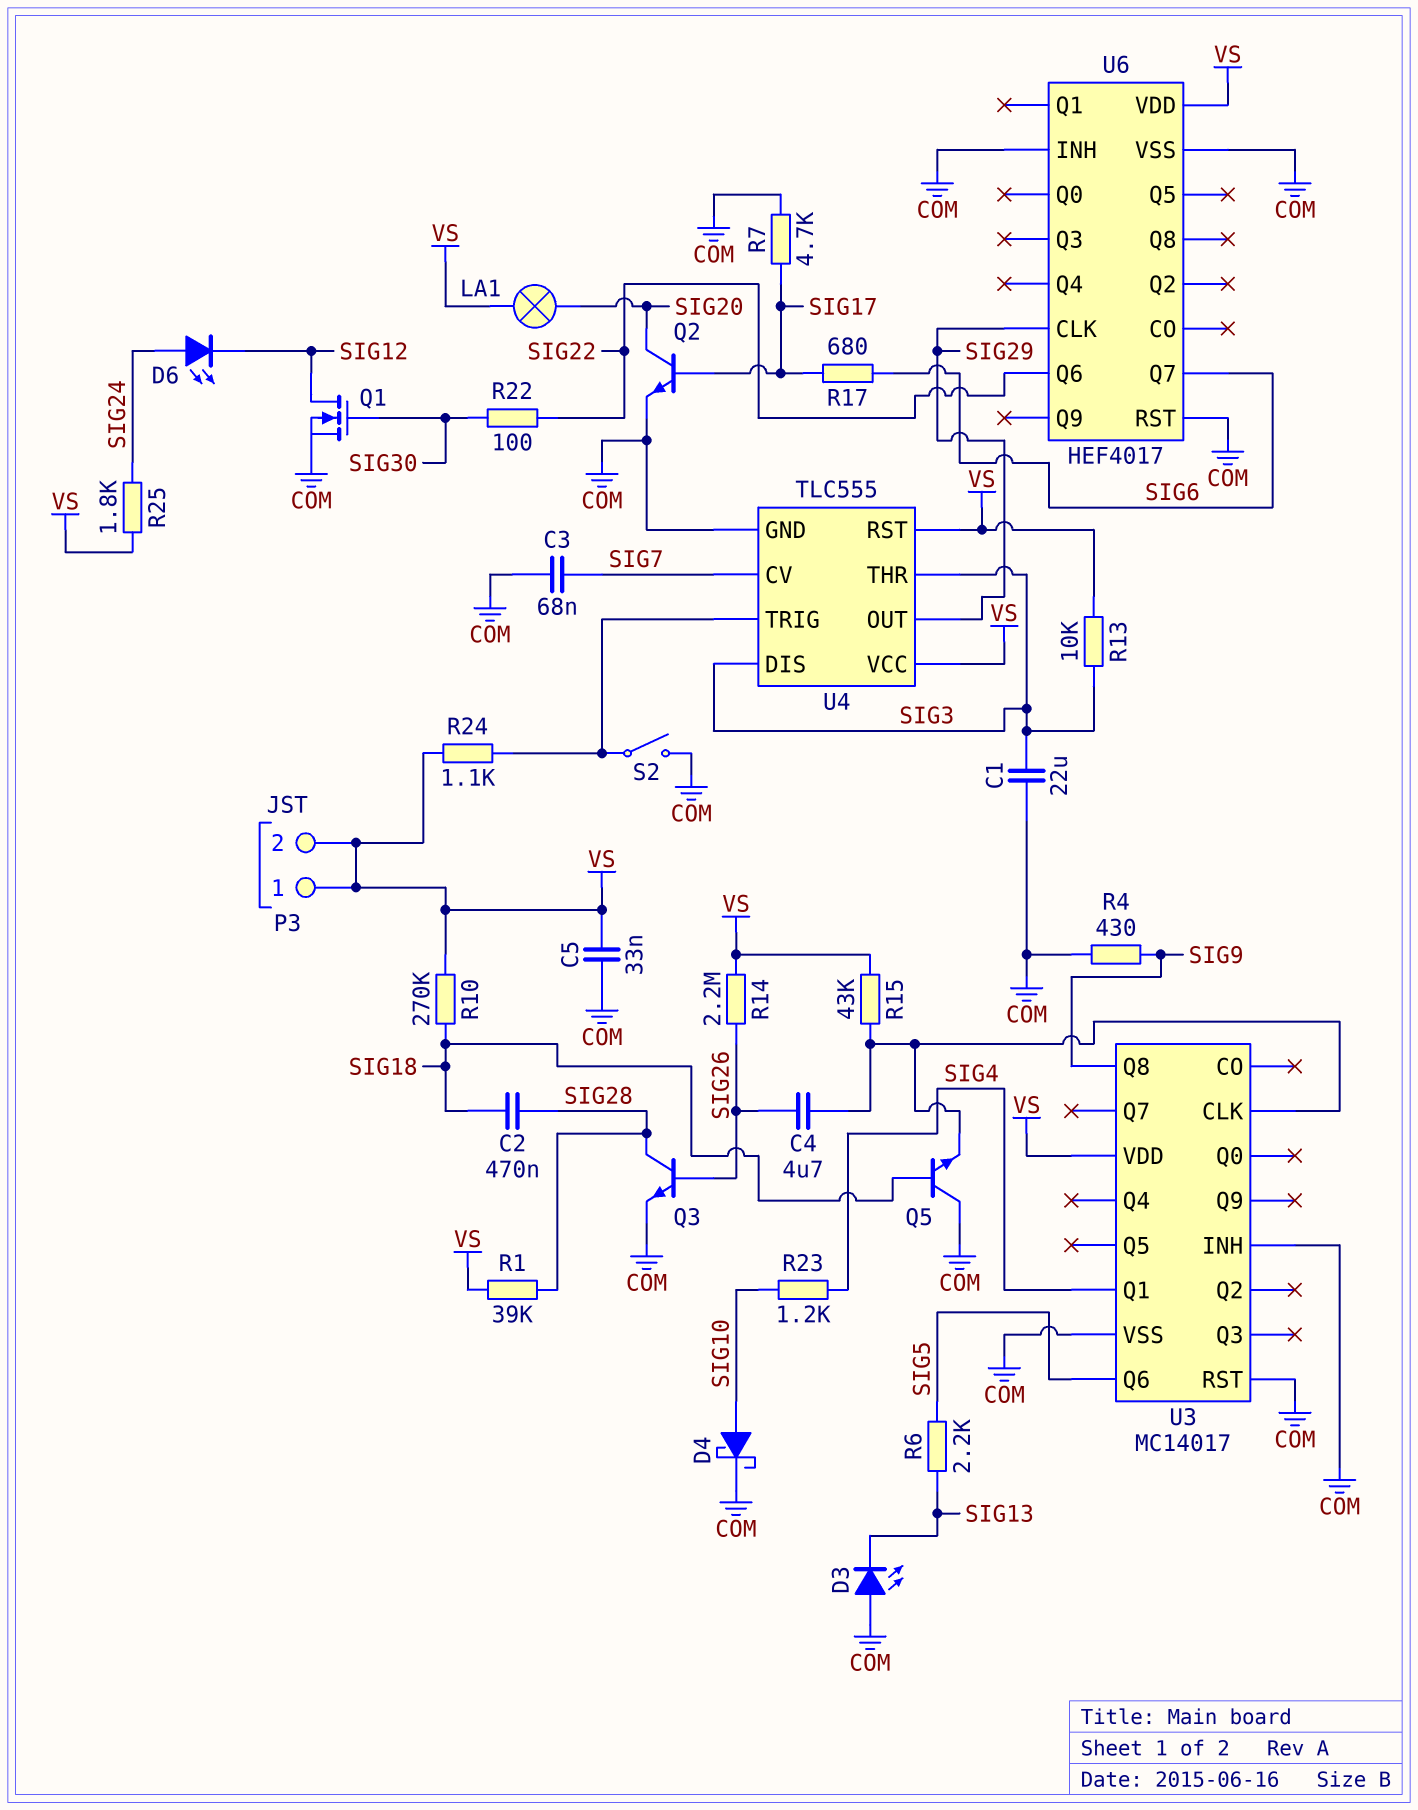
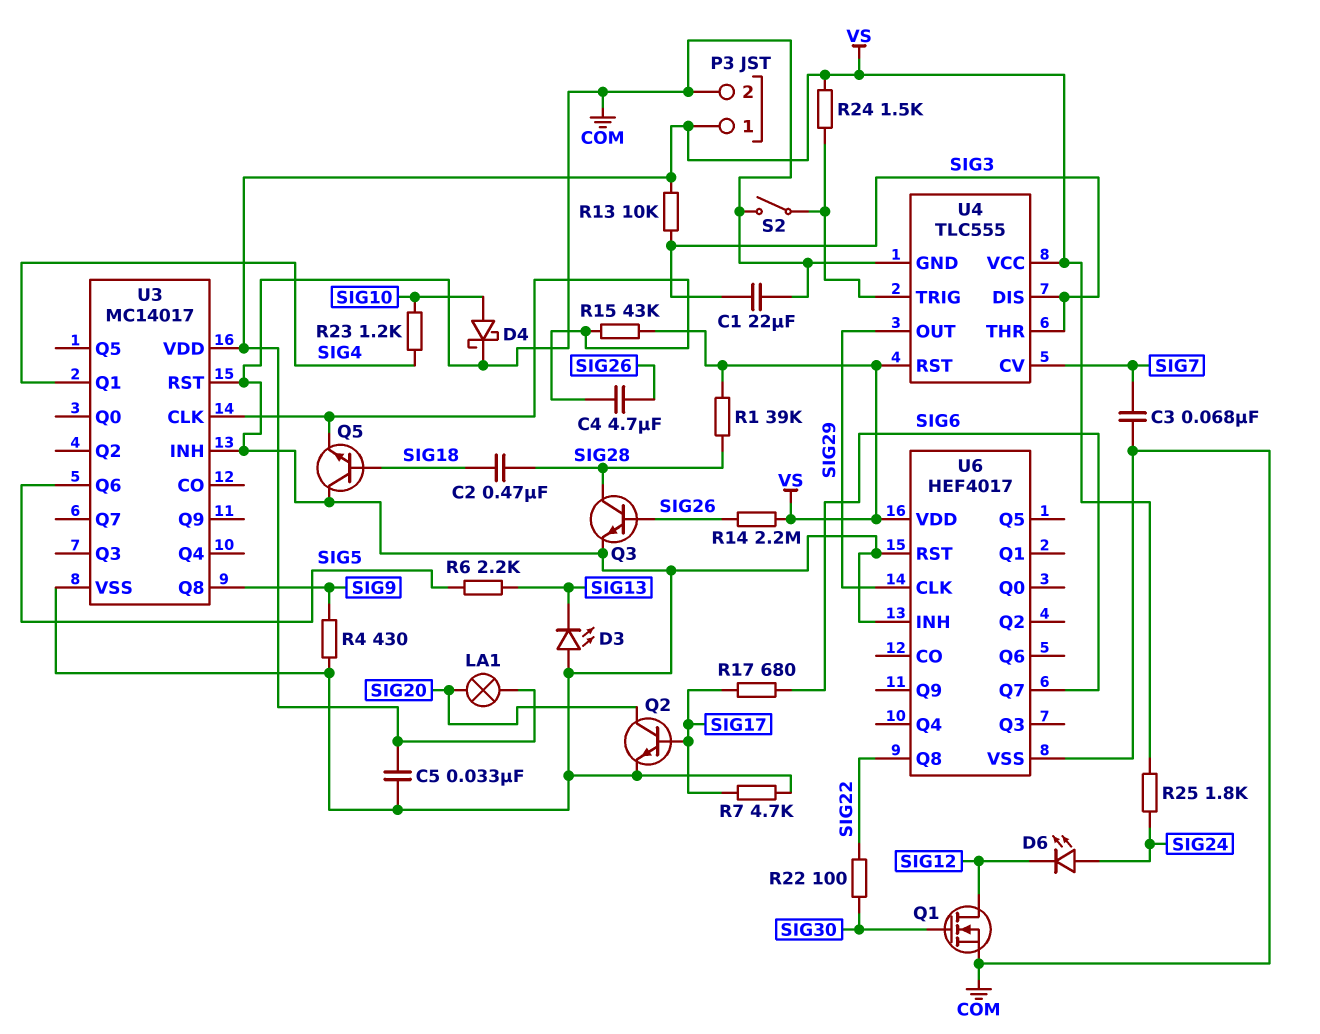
P3 pin 2: VS -> COM
R10: 270k (SIG18, VS) -> none
R24: 1.1k (U4/TRIG, VS) -> 1.5k (U4/TRIG, VS)
U6 pin Q6: SIG22 -> none
U6 pin Q8: none -> SIG22

